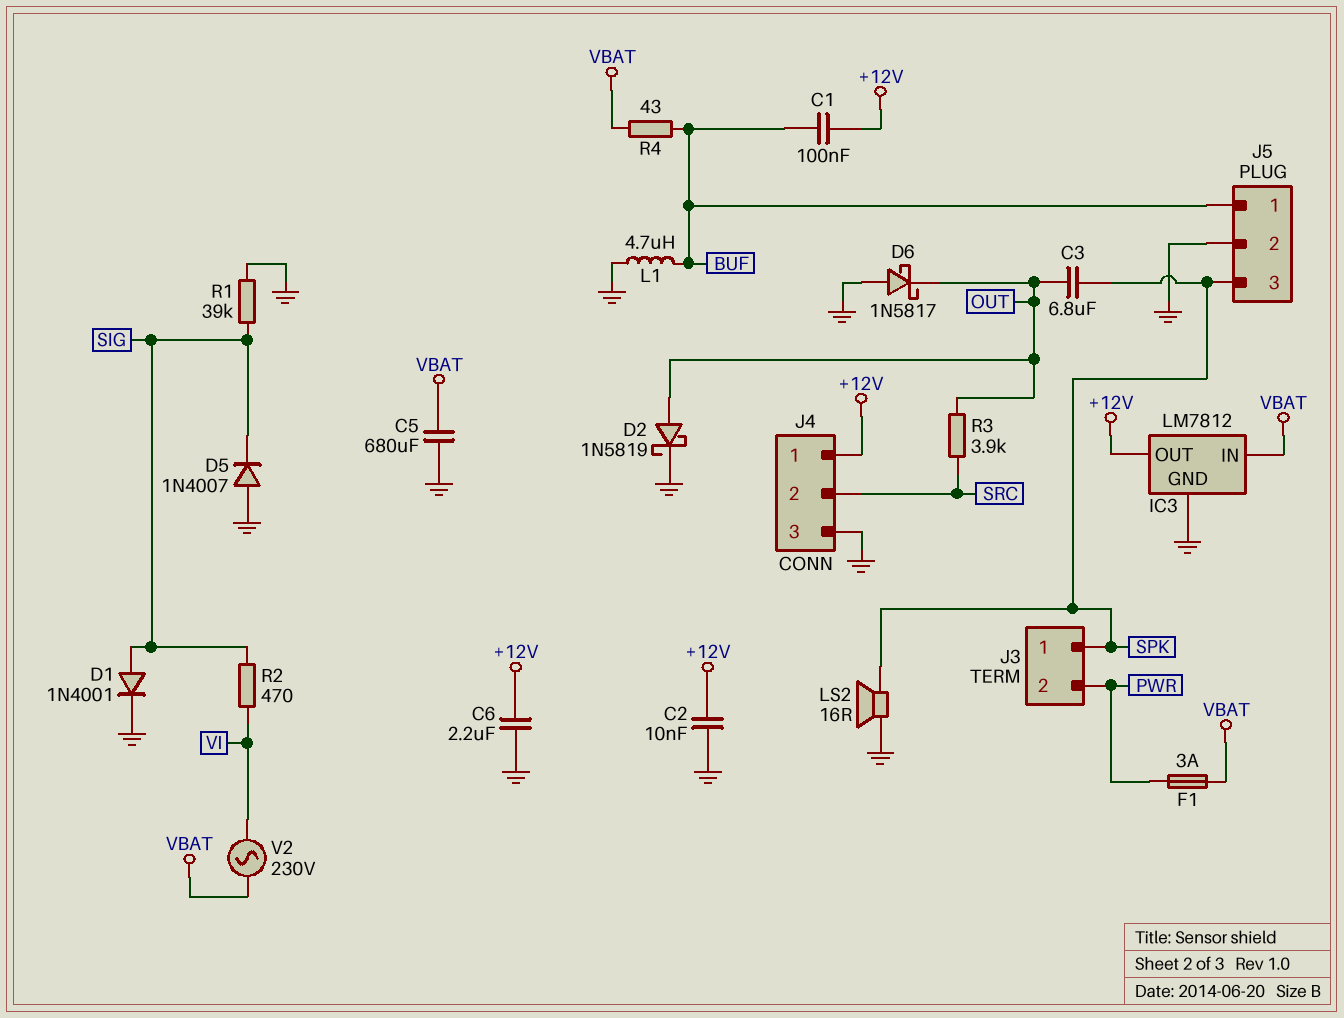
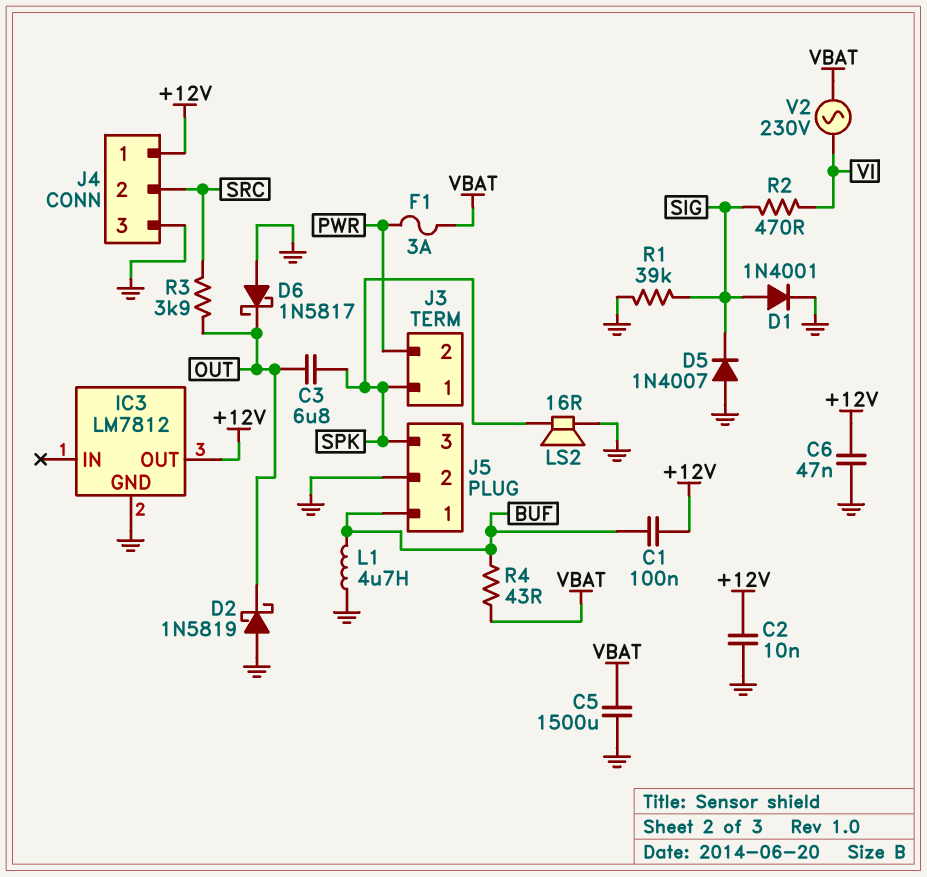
C5: 680uF (GND, VBAT) -> 1500uF (GND, VBAT)
C6: 2.2uF (+12V, GND) -> 47nF (+12V, GND)
D2: schottky 1N5819 (A OUT, K GND) -> schottky 1N5819 (A GND, K OUT)
IC3 pin IN: VBAT -> none

